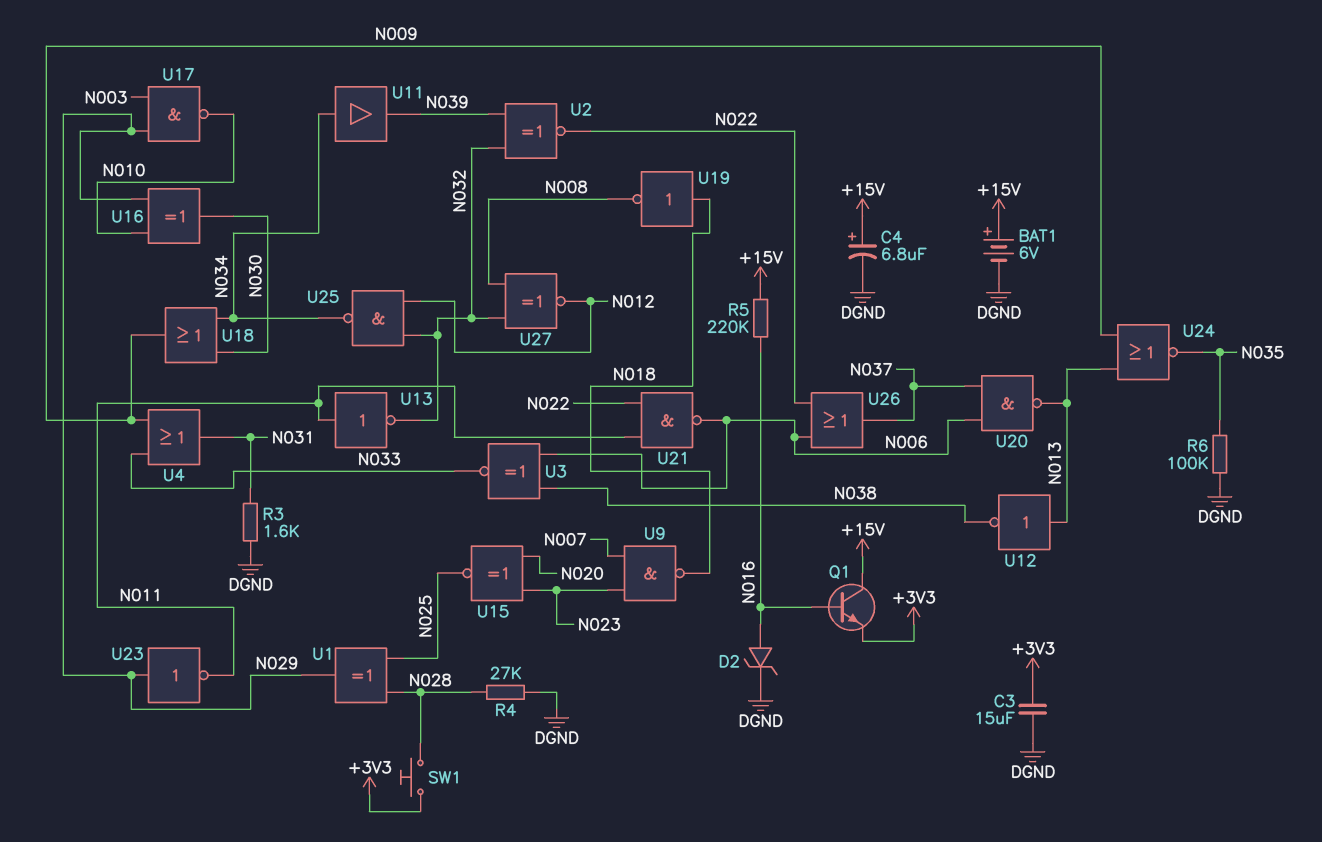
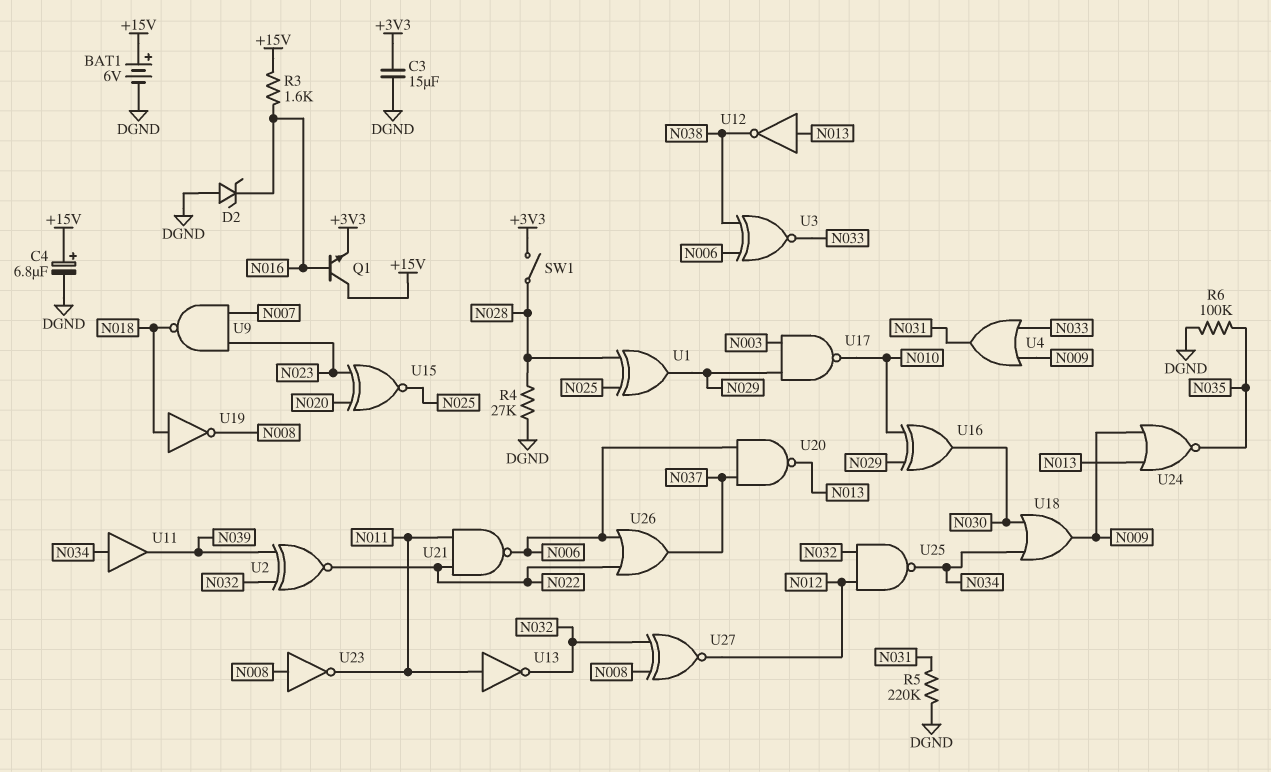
D2: zener (A N016, K DGND) -> zener (A DGND, K N016)
R3: 1.6k (DGND, N031) -> 1.6k (+15V, N016)
R5: 220k (+15V, N016) -> 220k (DGND, N031)
SW1: button (+3V3, N028) -> switch (+3V3, N028)
U23: NOT (in N029, out N011) -> NOT (in N008, out N011)

